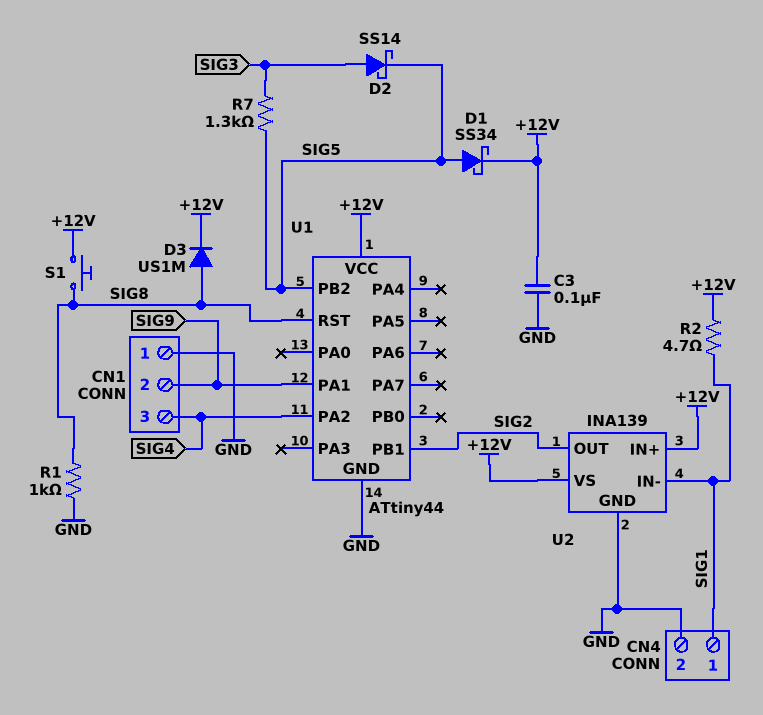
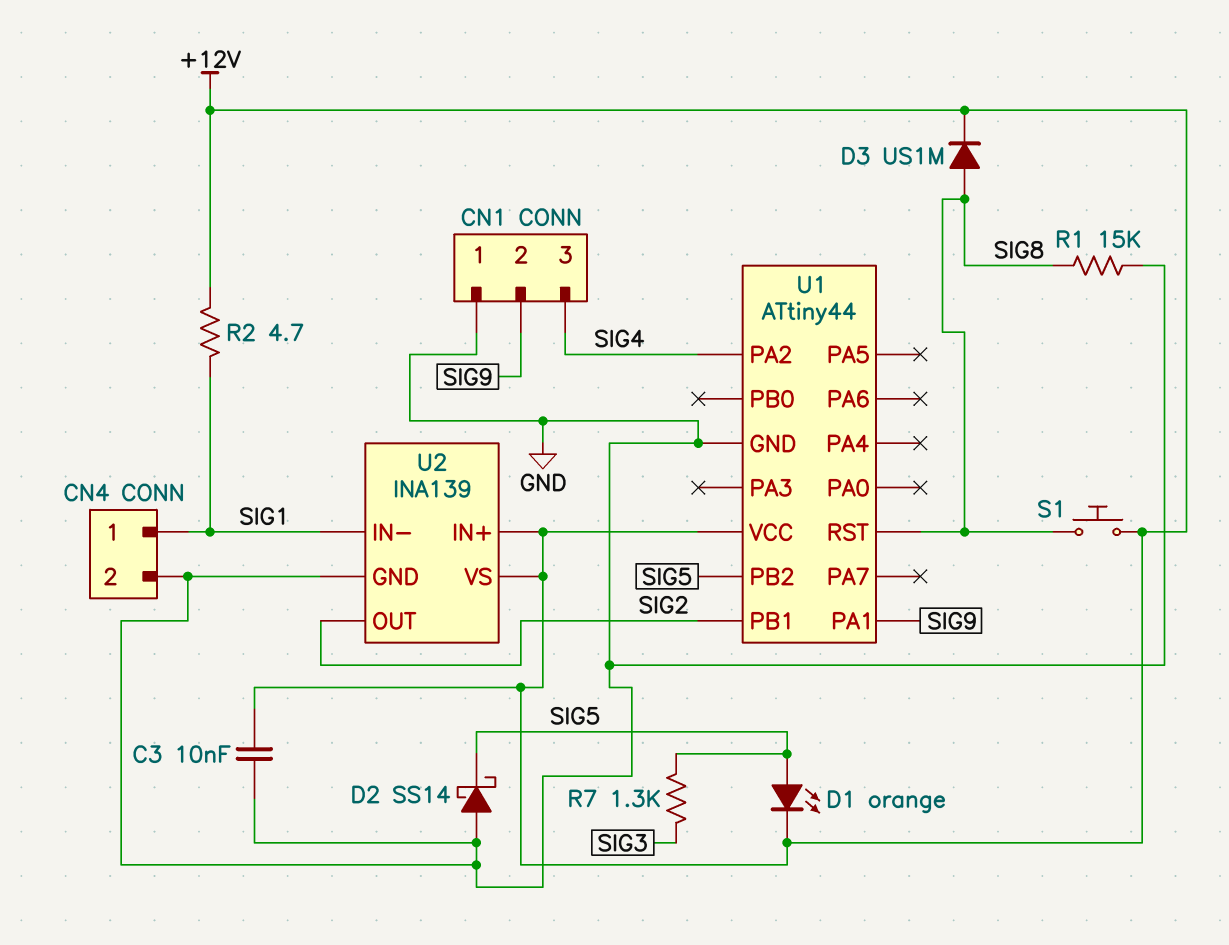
C3: 100nF (+12V, GND) -> 10nF (+12V, GND)
D1: schottky SS34 (A SIG5, K +12V) -> LED orange (A SIG5, K +12V)
D2: schottky SS14 (A SIG3, K SIG5) -> schottky SS14 (A GND, K SIG5)
R1: 1k (GND, SIG8) -> 15k (GND, SIG8)

